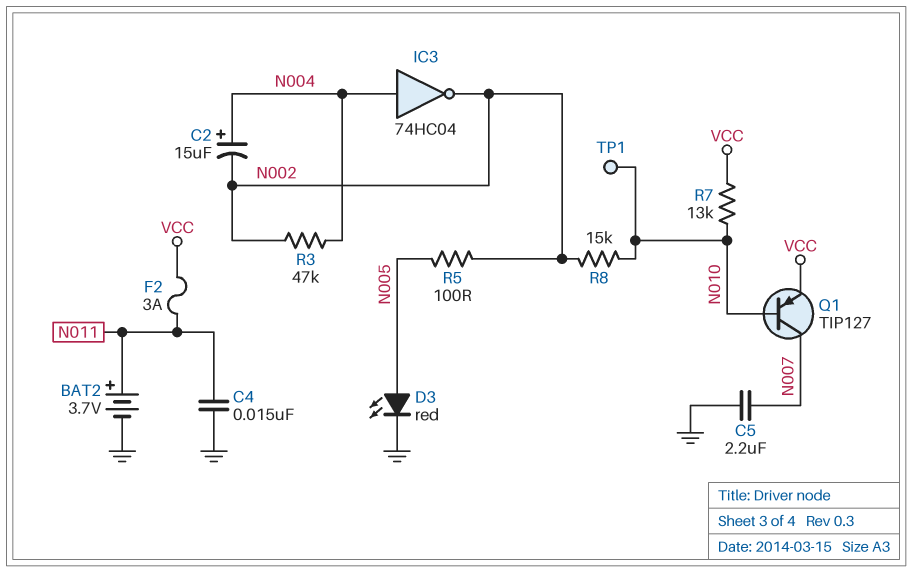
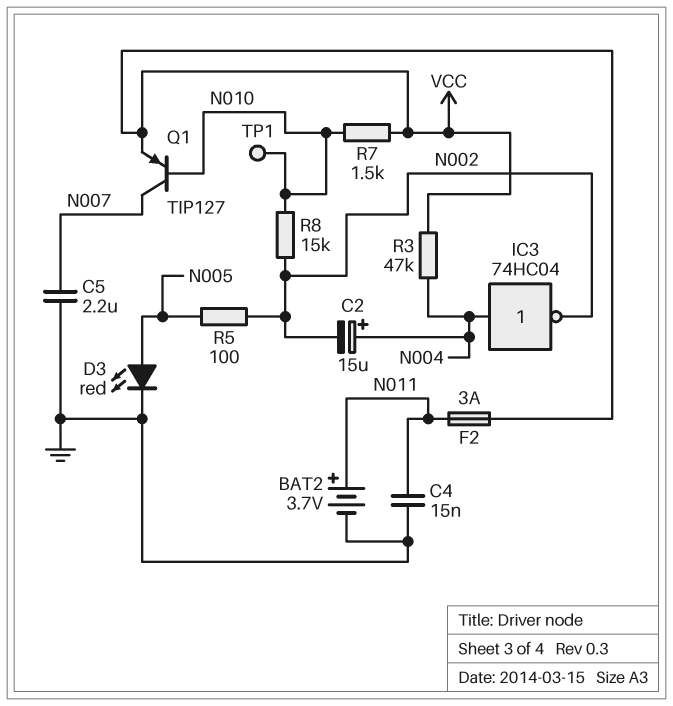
R3: 47k (N002, N004) -> 47k (N004, VCC)
R7: 13k (N010, VCC) -> 1.5k (N010, VCC)

